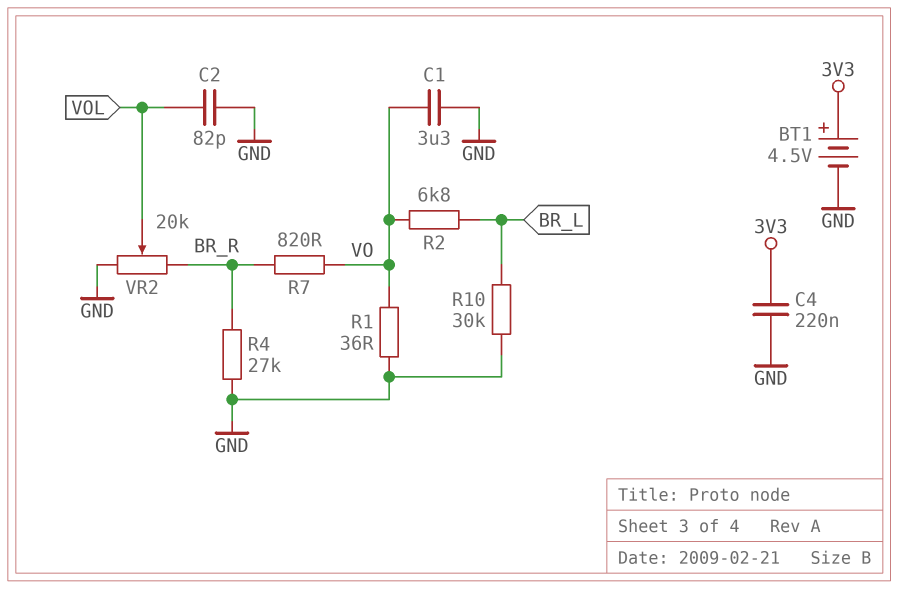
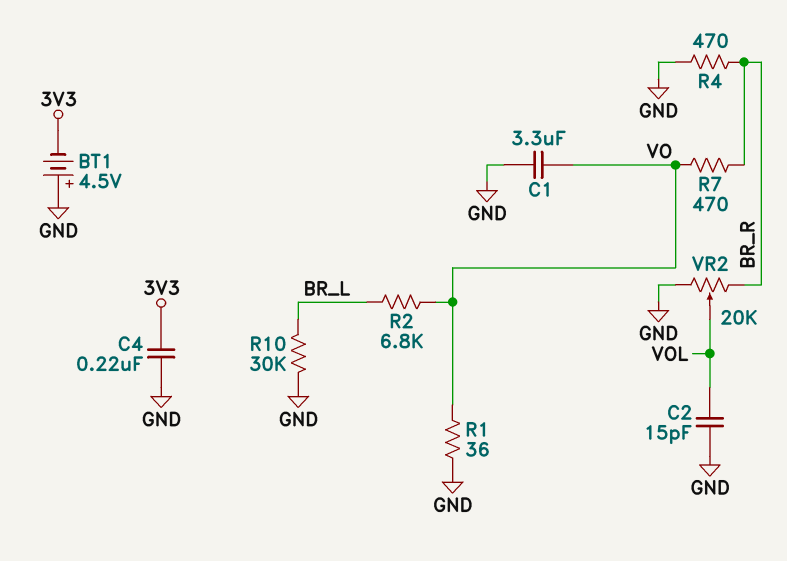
BT1: 4.5V (plus 3V3, minus GND) -> 4.5V (plus GND, minus 3V3)
C2: 82pF (GND, VOL) -> 15pF (GND, VOL)
R4: 27k (BR_R, GND) -> 470 (BR_R, GND)
R7: 820 (BR_R, VO) -> 470 (BR_R, VO)

